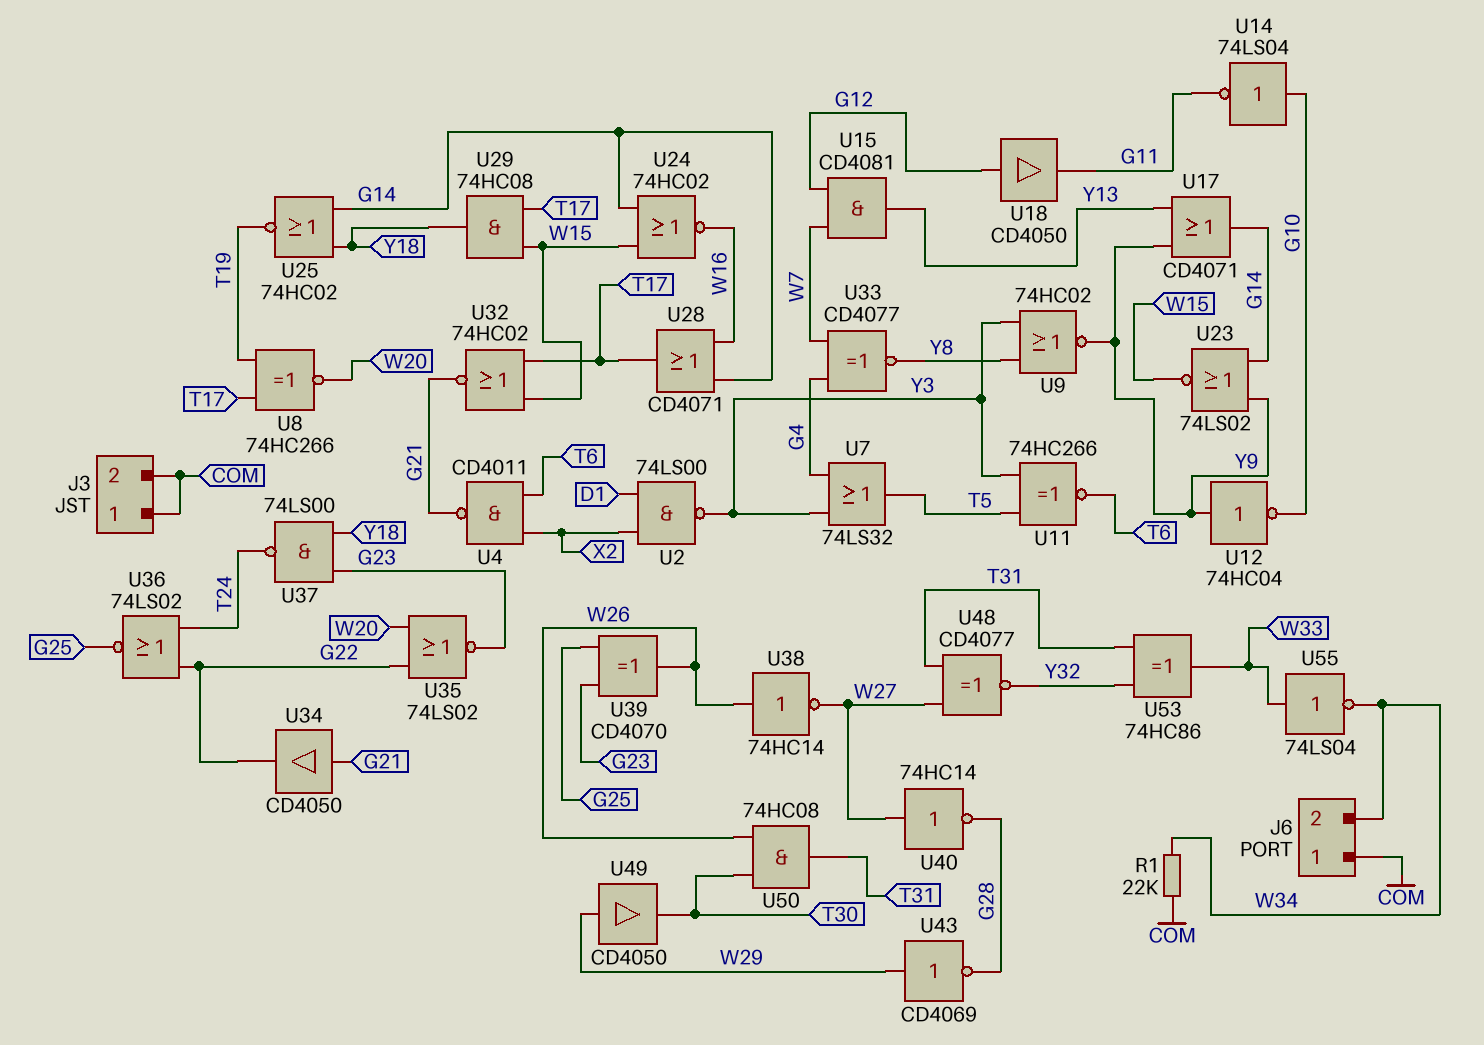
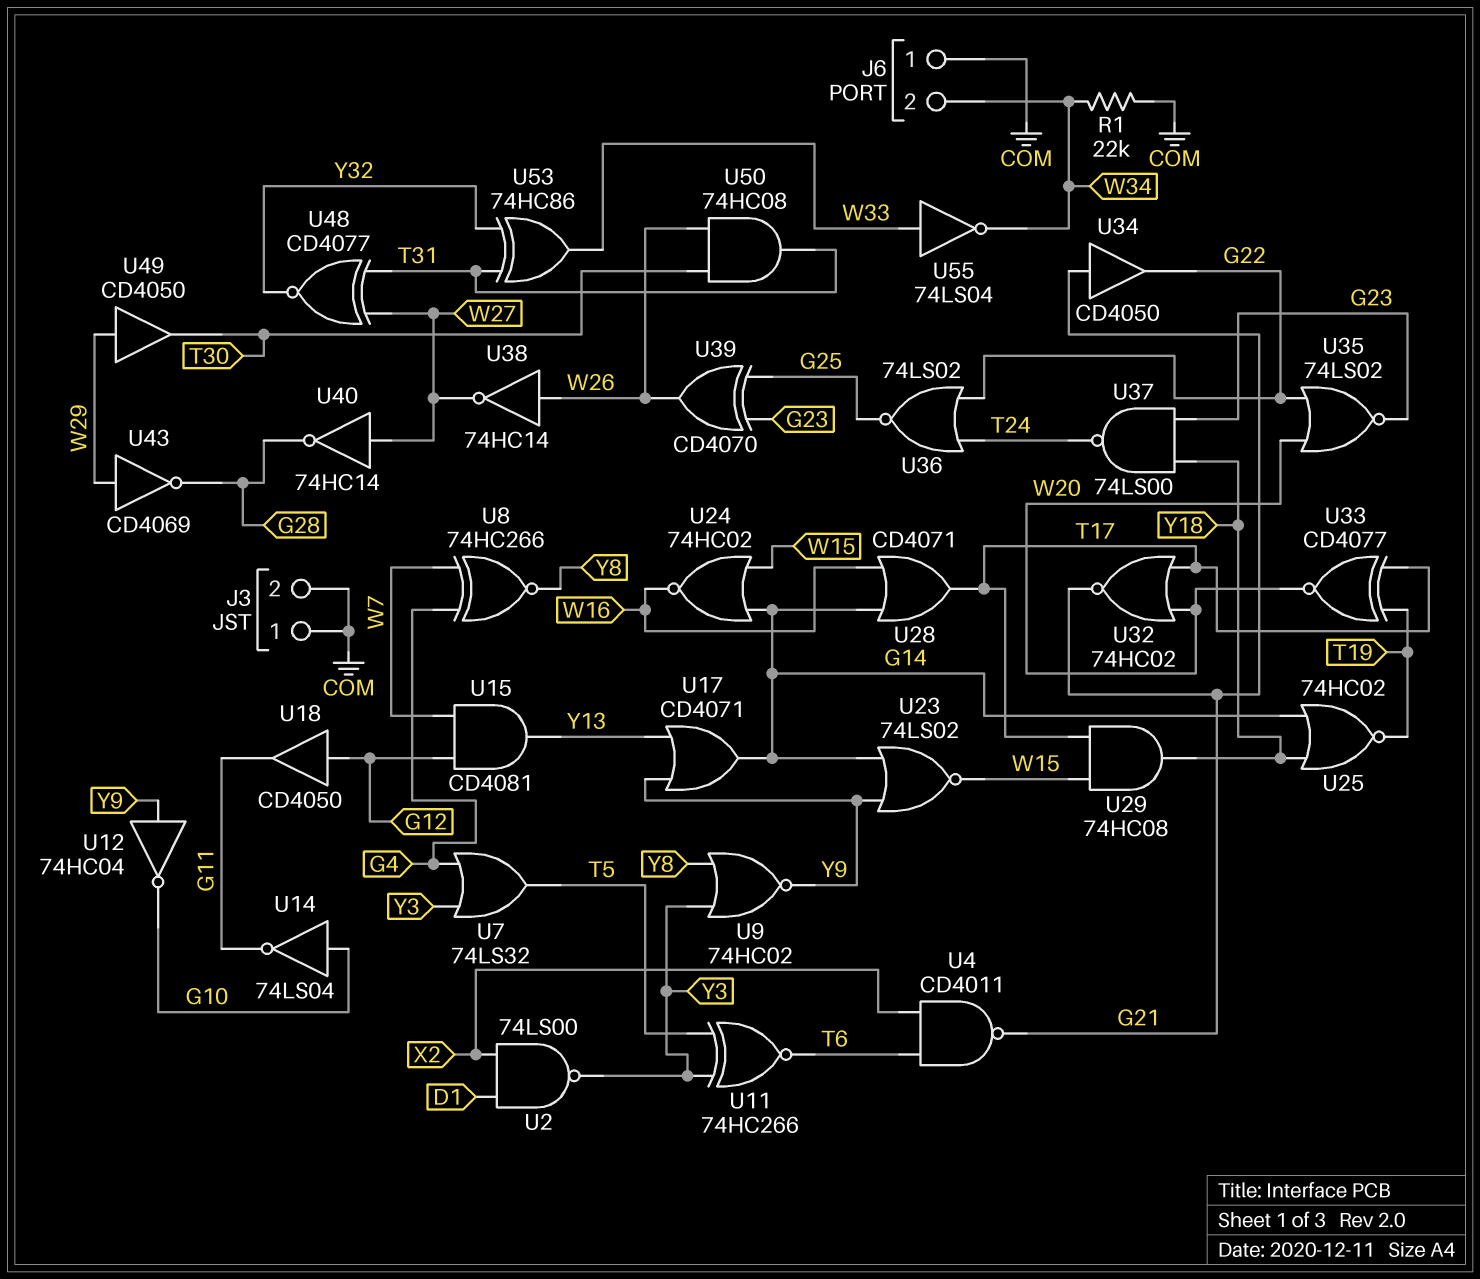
U8: XNOR 74HC266 (in T17, in T19, out W20) -> XNOR 74HC266 (in G4, in W7, out Y8)
U32: NOR 74HC02 (in T17, in W15, out G21) -> NOR 74HC02 (in T17, in W20, out G21)
U33: XNOR CD4077 (in G4, in W7, out Y8) -> XNOR CD4077 (in T17, in T19, out W20)

